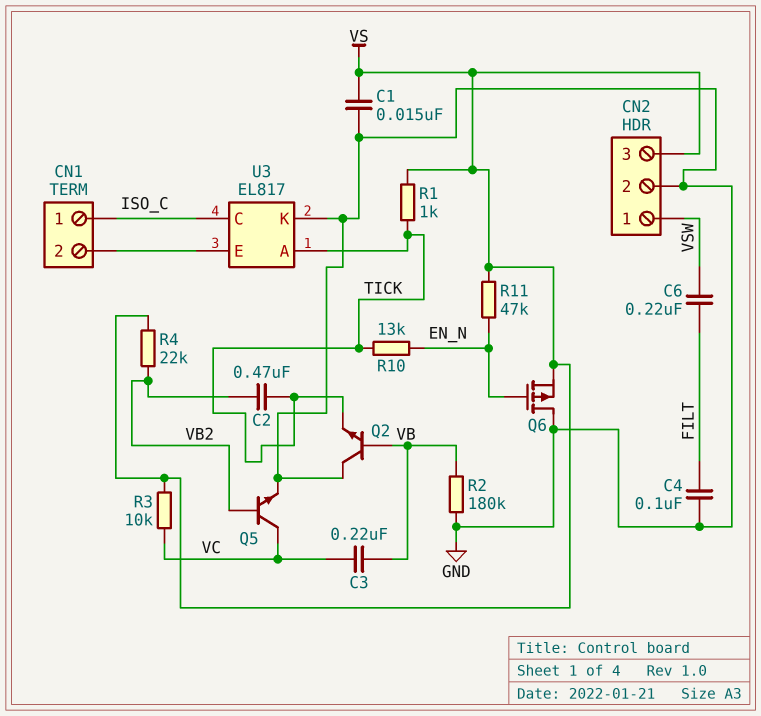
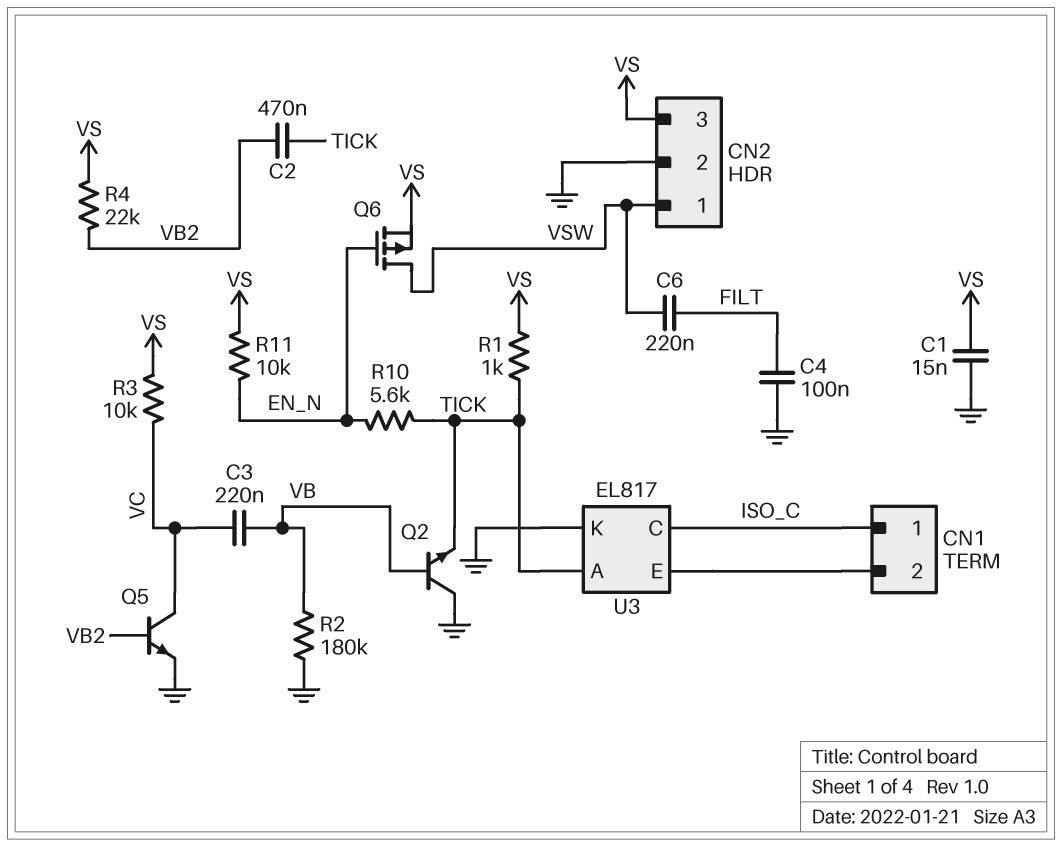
Q6: PMOS (G EN_N, D GND, S VS) -> PMOS (G EN_N, D VSW, S VS)
R10: 13k (EN_N, TICK) -> 5.6k (EN_N, TICK)
R11: 47k (EN_N, VS) -> 10k (EN_N, VS)

